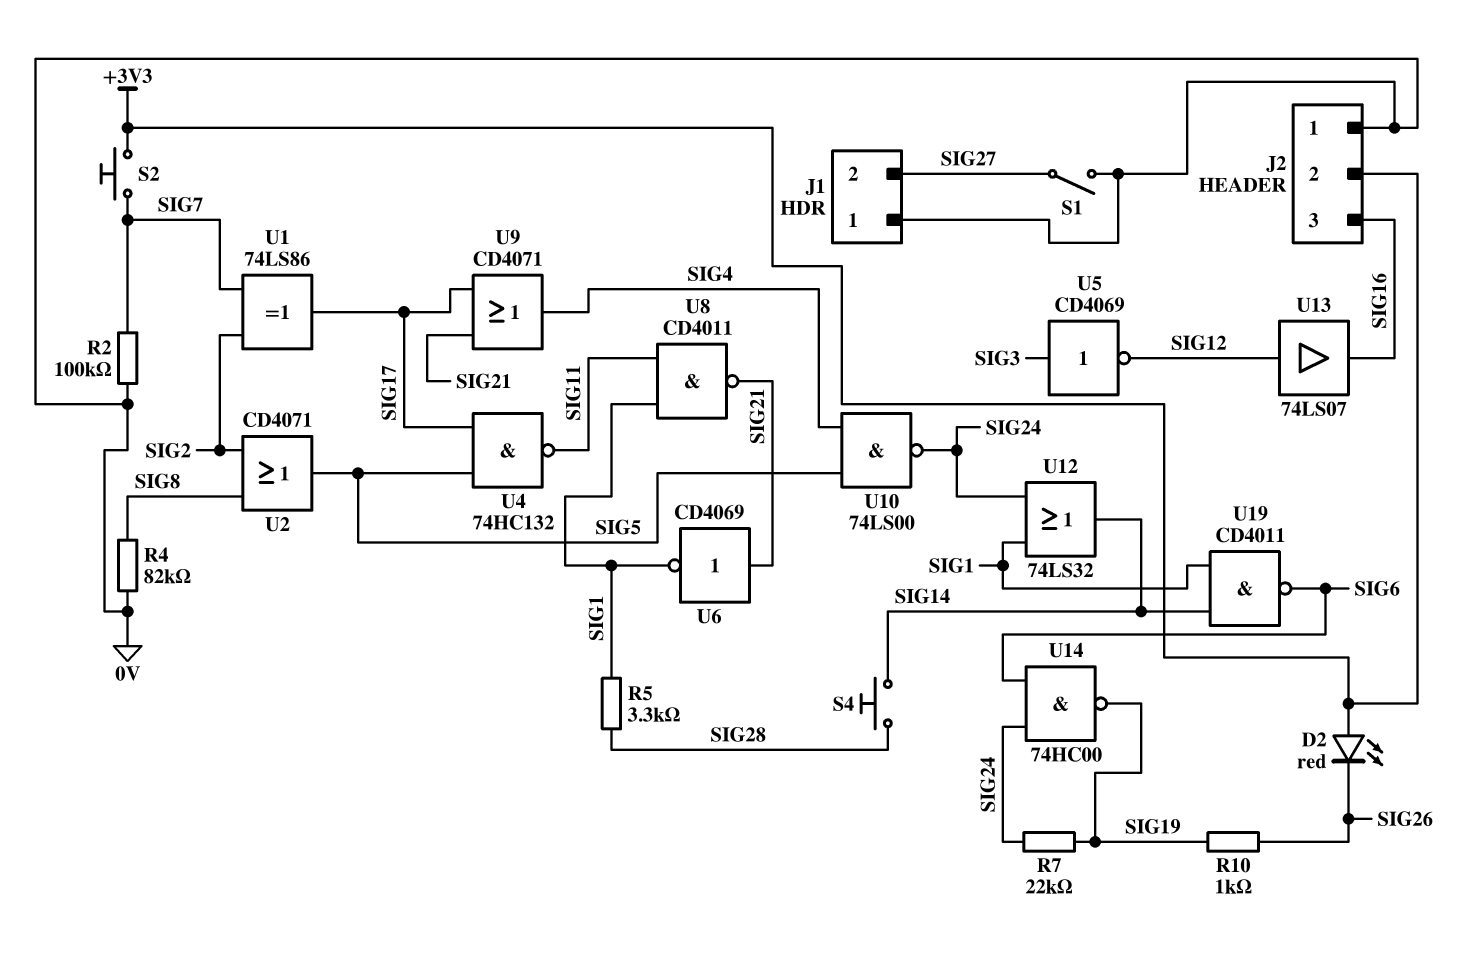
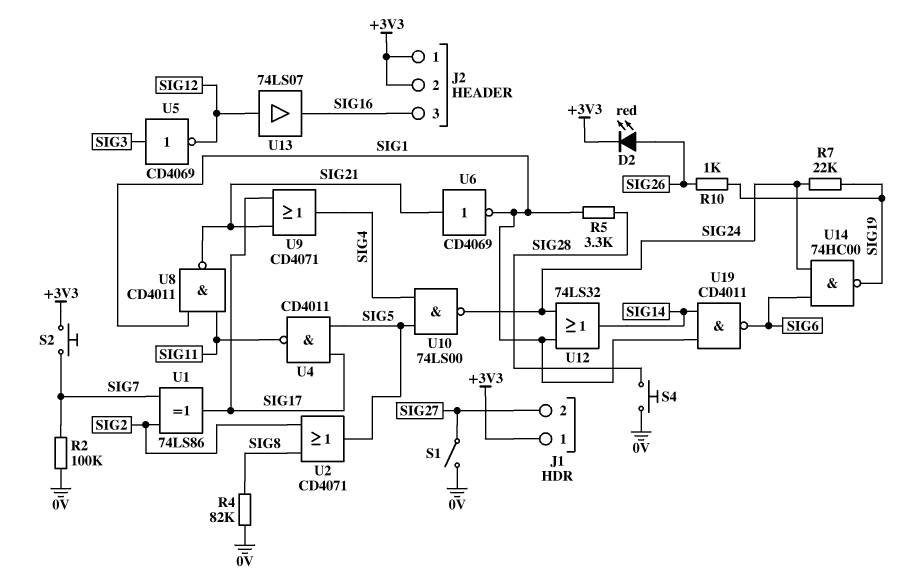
D2: LED red (A +3V3, K SIG26) -> LED red (A SIG26, K +3V3)
J1 pin 1: 0V -> +3V3
J2 pin 1: 0V -> +3V3
S4: button (SIG14, SIG28) -> button (0V, SIG28)
U4: NAND 74HC132 (in SIG5, in SIG17, out SIG11) -> NAND CD4011 (in SIG5, in SIG17, out SIG11)

